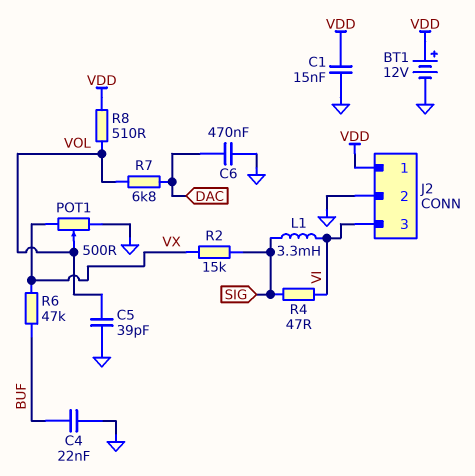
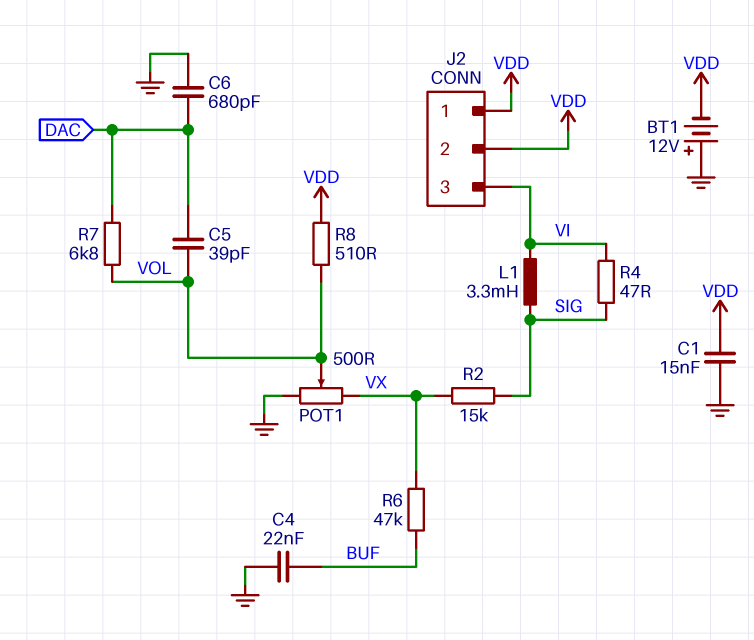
BT1: 12V (plus VDD, minus GND) -> 12V (plus GND, minus VDD)
C5: 39pF (GND, VOL) -> 39pF (DAC, VOL)
C6: 470nF (DAC, GND) -> 680pF (DAC, GND)
J2 pin 2: GND -> VDD

